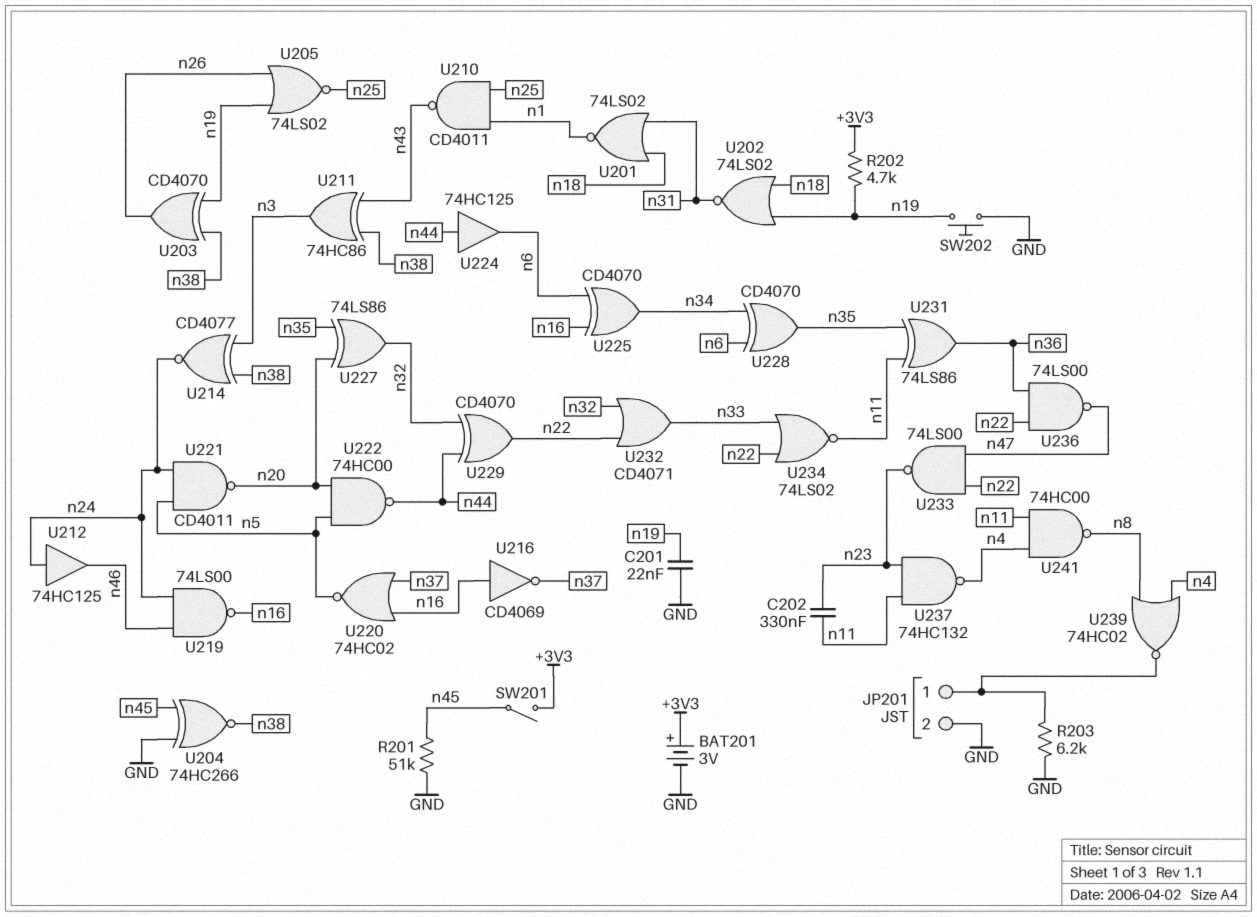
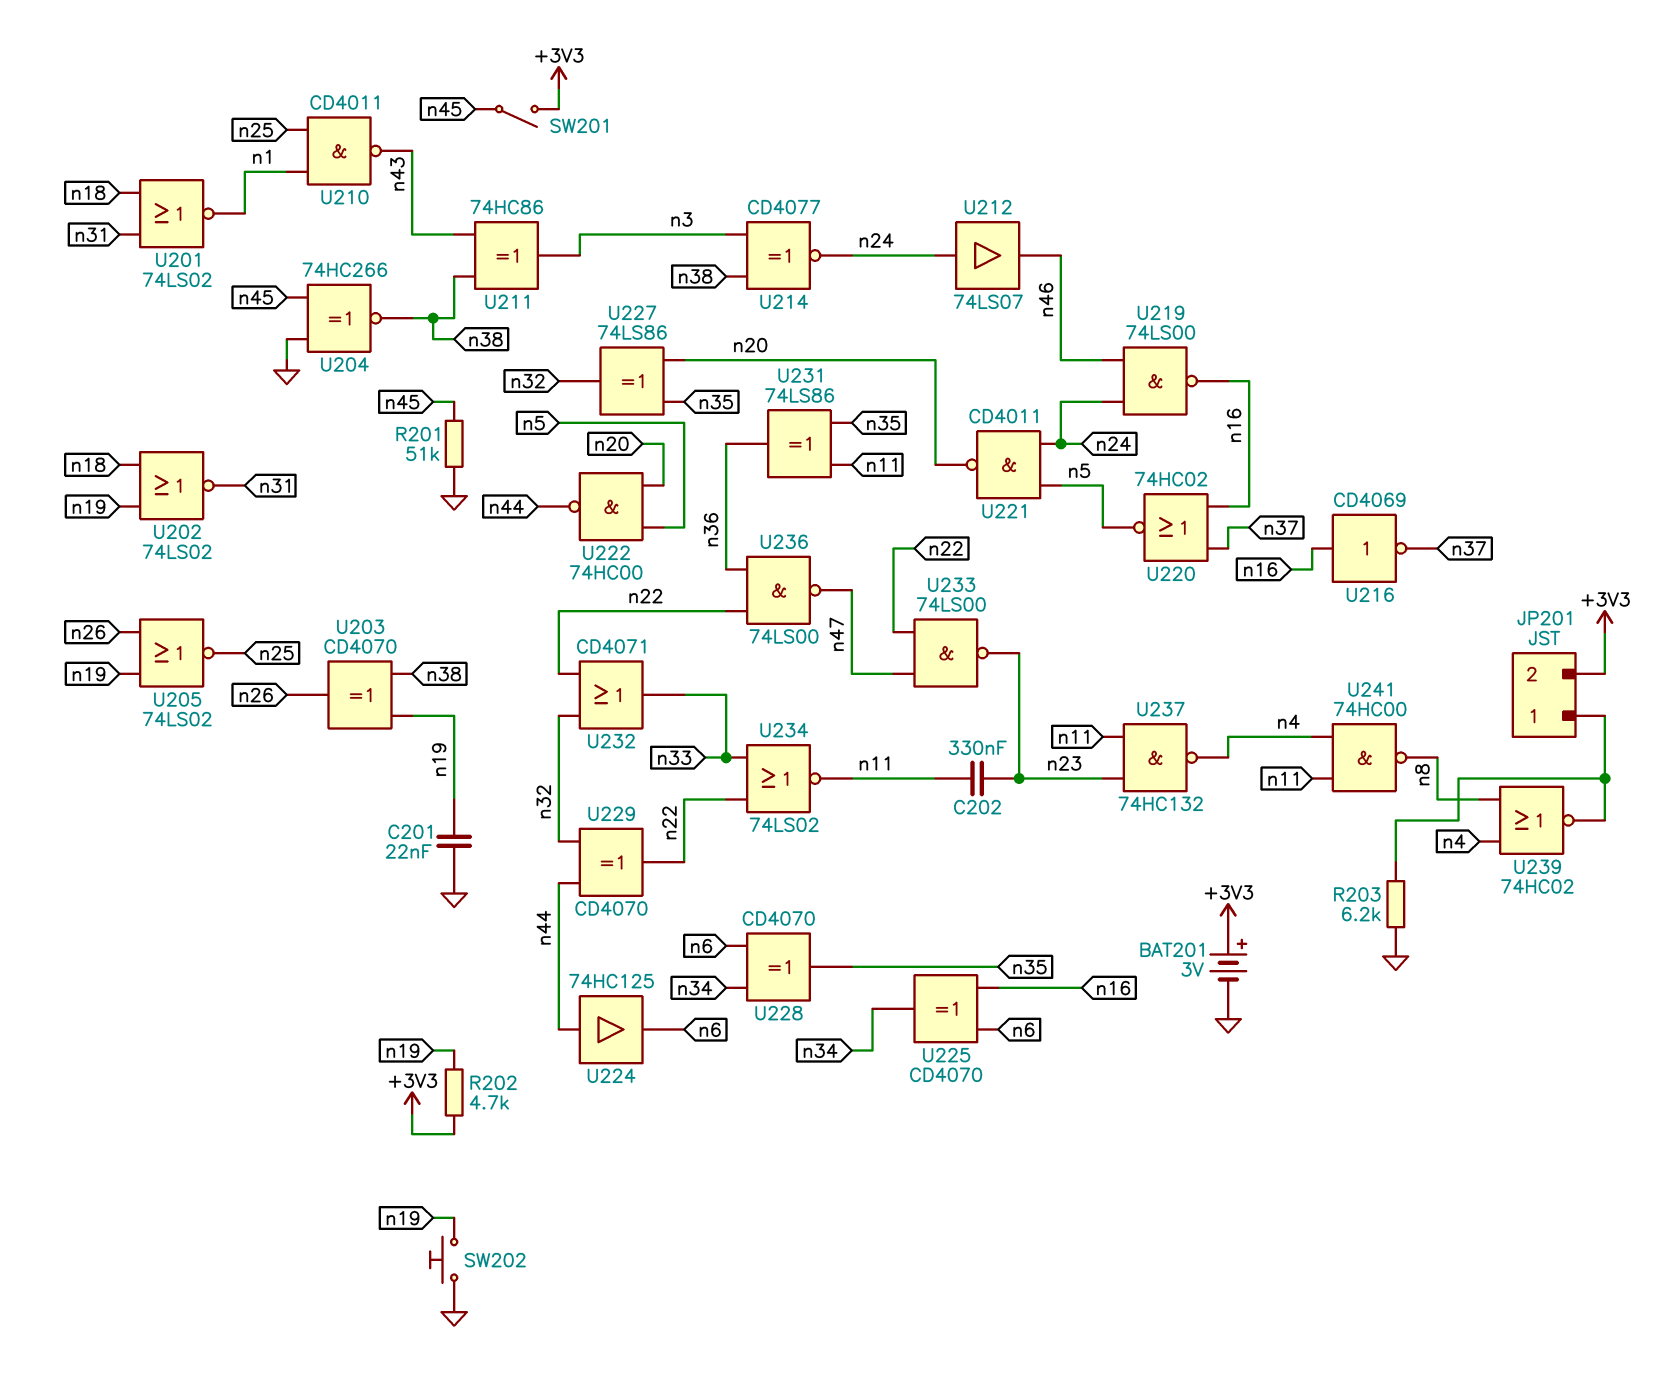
JP201 pin 2: GND -> +3V3
U212: buffer 74HC125 (in n24, out n46) -> buffer 74LS07 (in n24, out n46)

